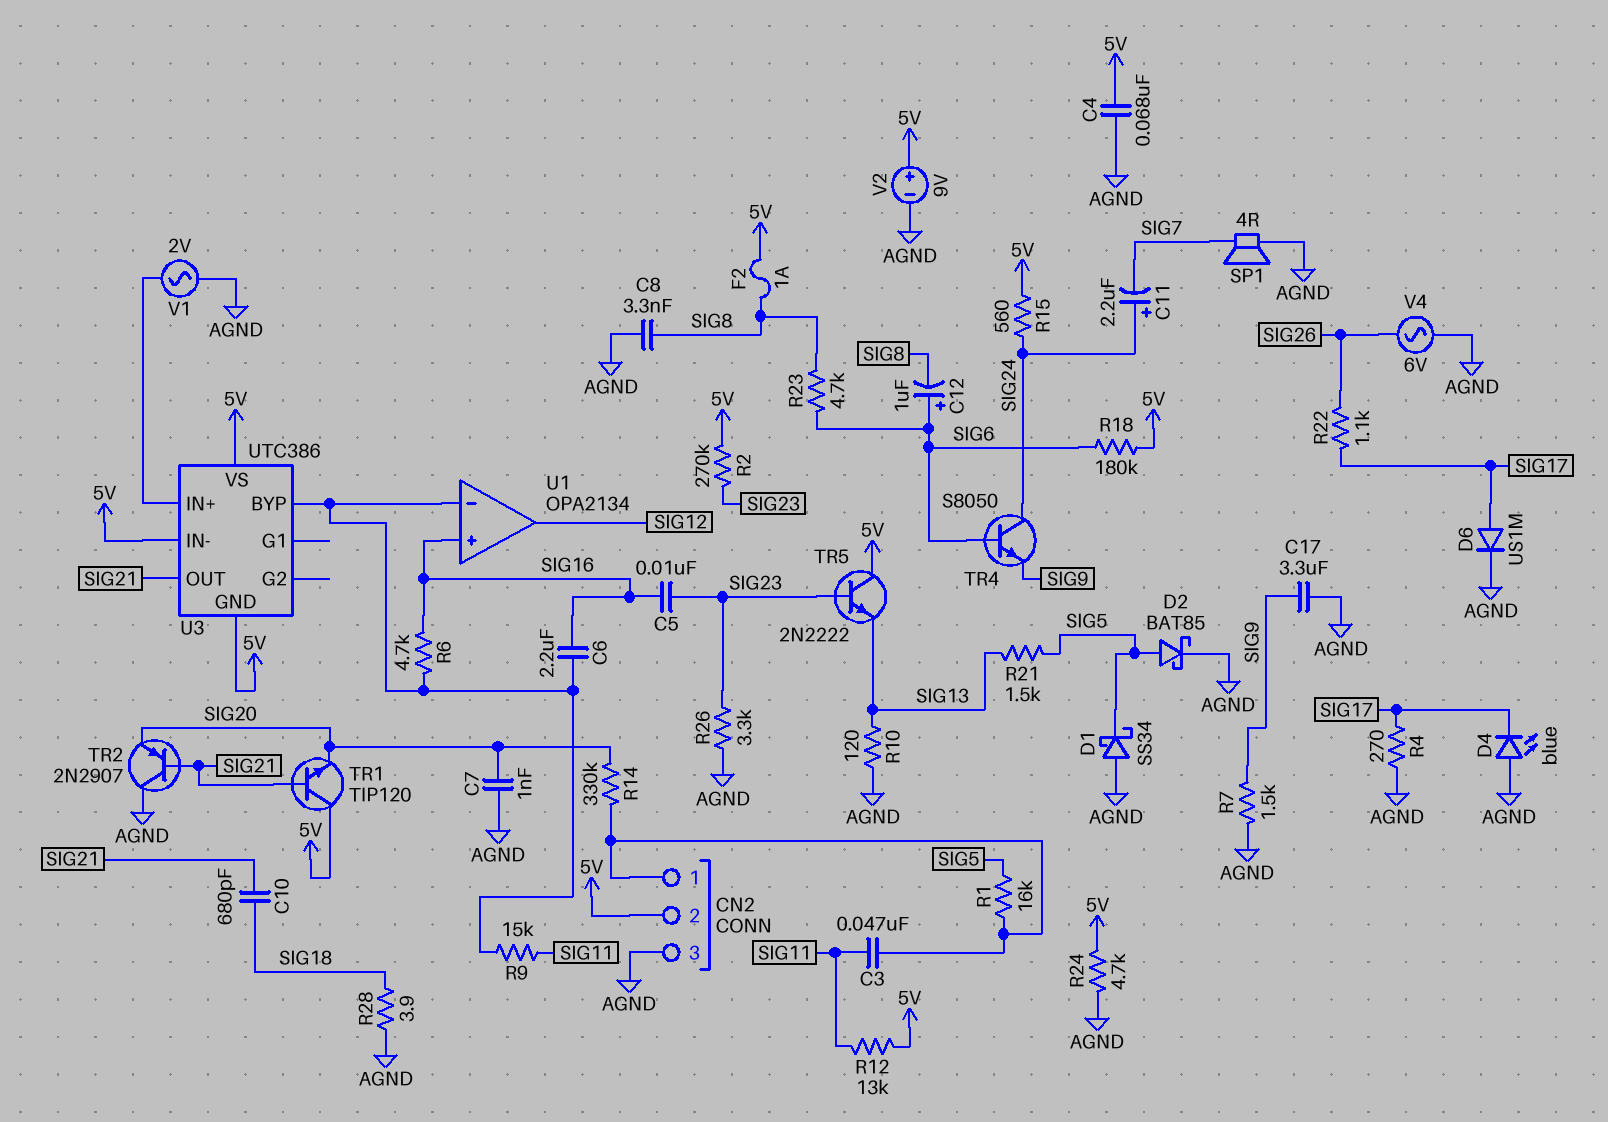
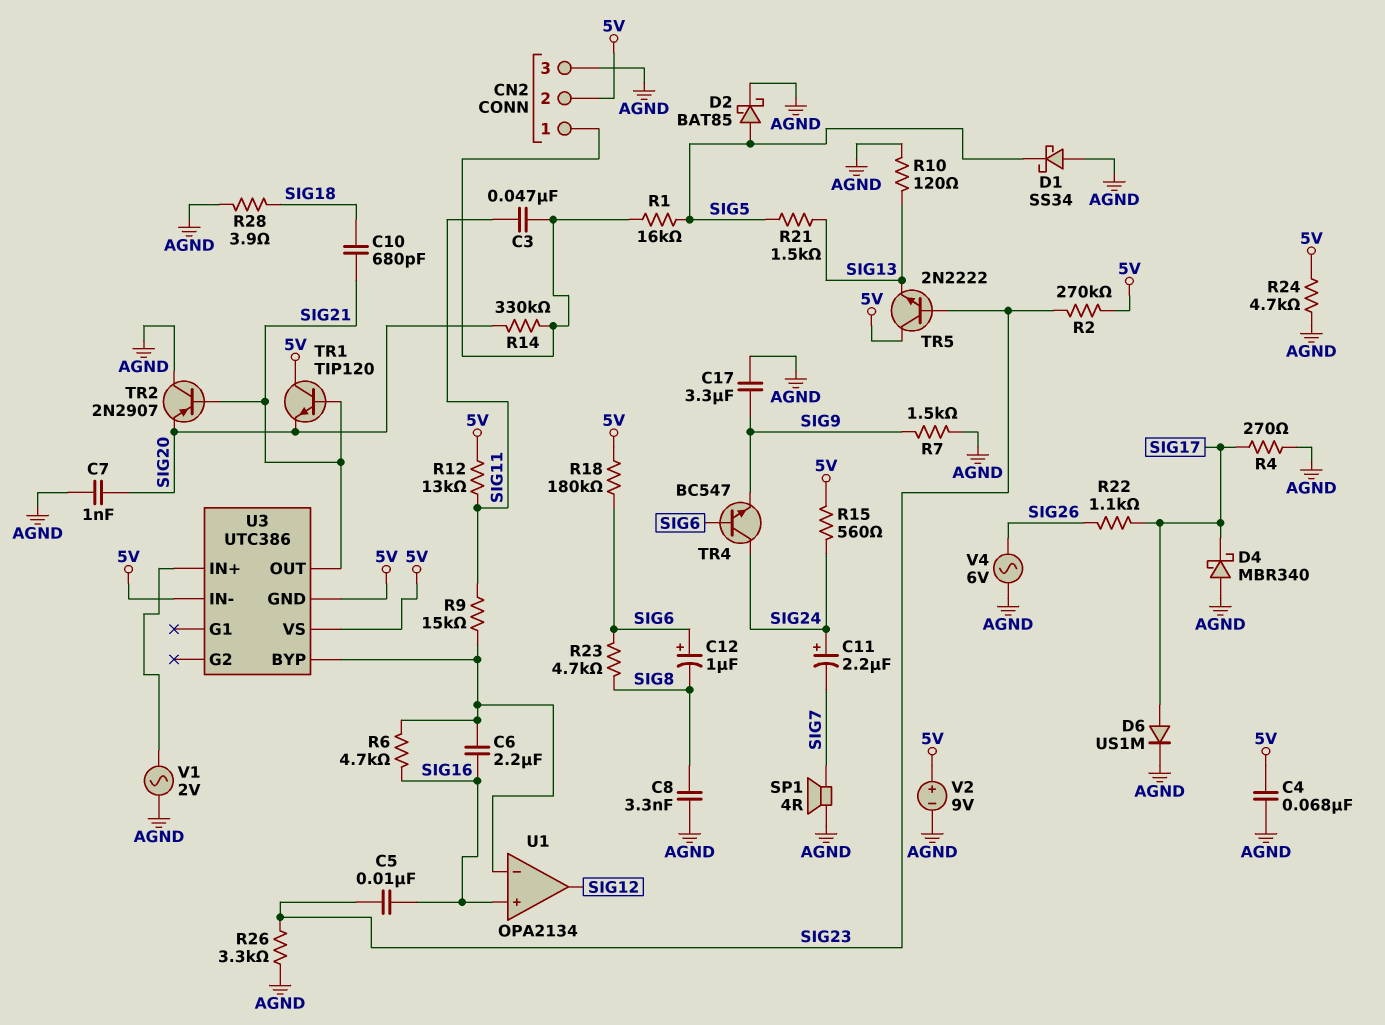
D4: LED blue (A AGND, K SIG17) -> schottky MBR340 (A AGND, K SIG17)
F2: 1A (5V, SIG8) -> none
TR4: NPN S8050 (B SIG6, C SIG24, E SIG9) -> NPN BC547 (B SIG6, C SIG24, E SIG9)

